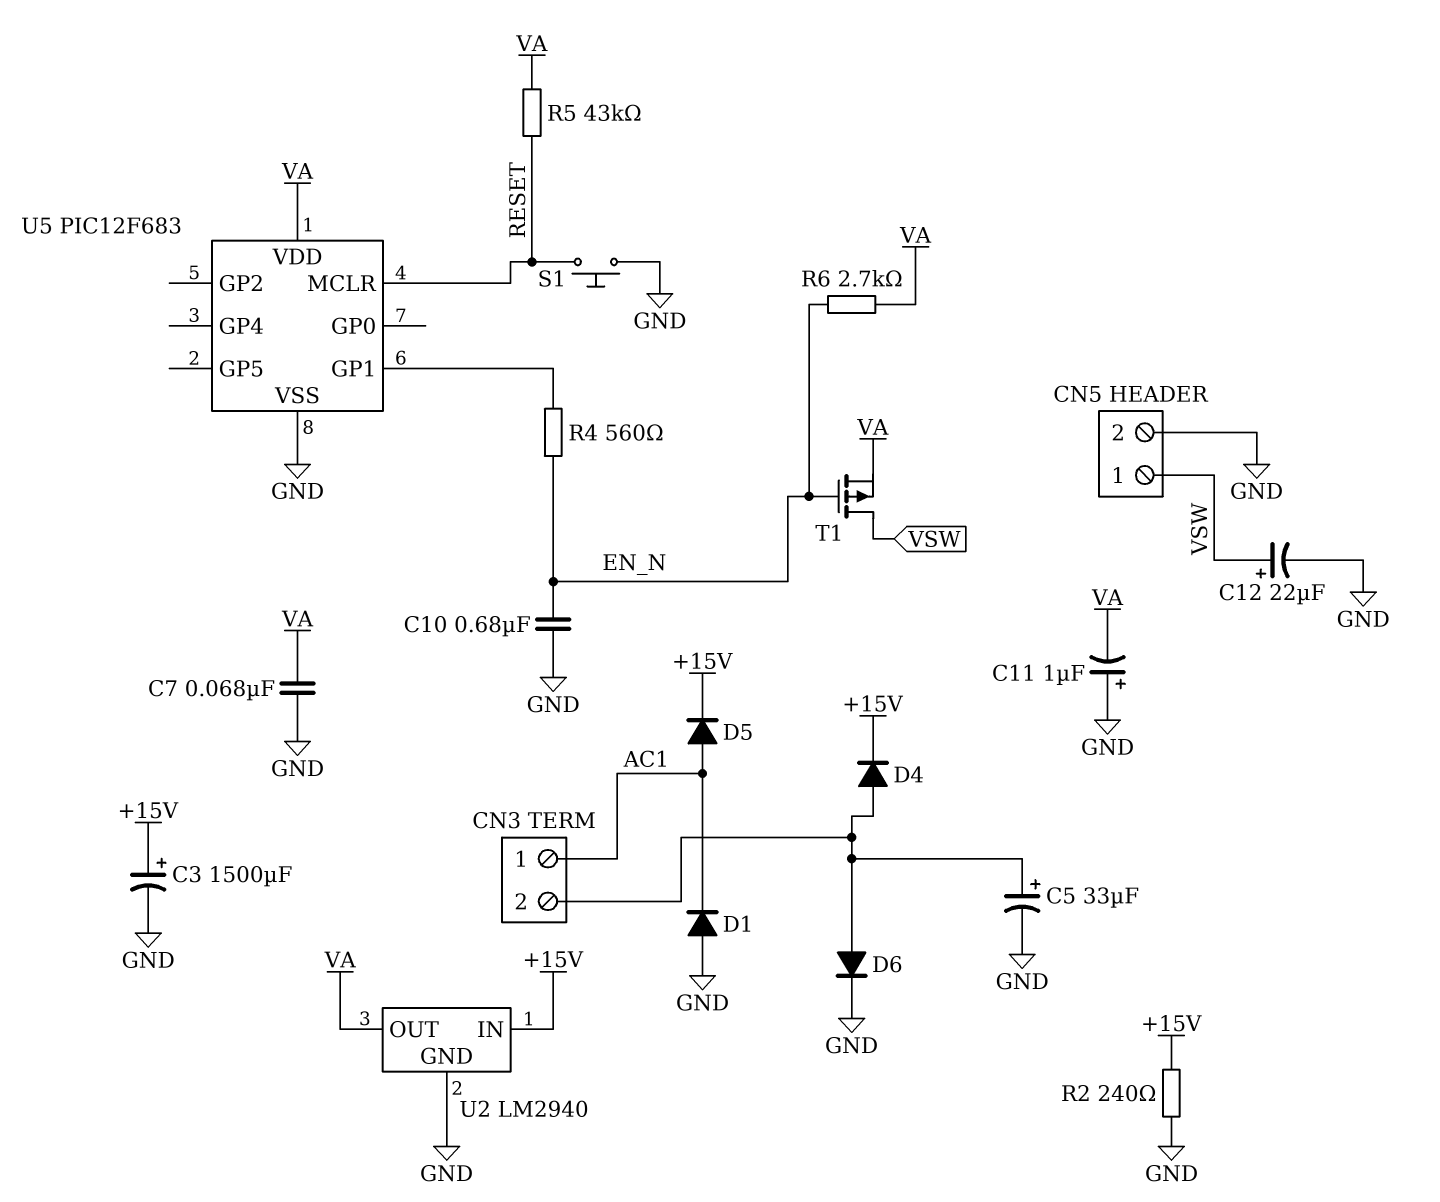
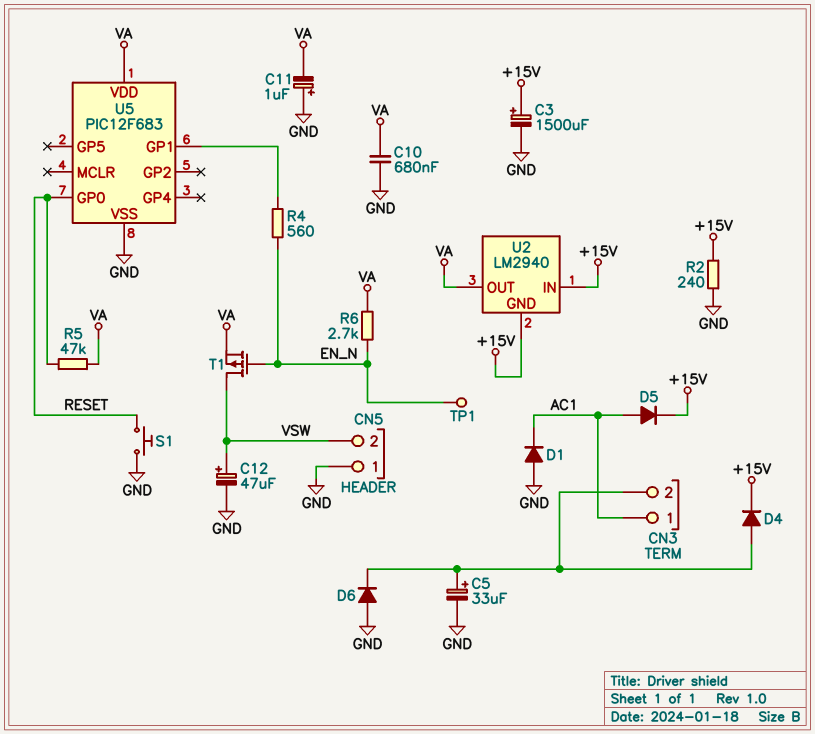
C7: 68nF (GND, VA) -> none
C10: 680nF (EN_N, GND) -> 680nF (GND, VA)
C12: 22uF (plus VSW, minus GND) -> 47uF (plus VSW, minus GND)
CN5 pin 1: VSW -> GND
CN5 pin 2: GND -> VSW
D6: diode (A CN3/2, K GND) -> diode (A GND, K CN3/2)
R5: 43k (RESET, VA) -> 47k (RESET, VA)
TP1: none -> test point (EN_N)
U2 pin GND: GND -> +15V
U5 pin GP0: none -> RESET
U5 pin MCLR: RESET -> none

